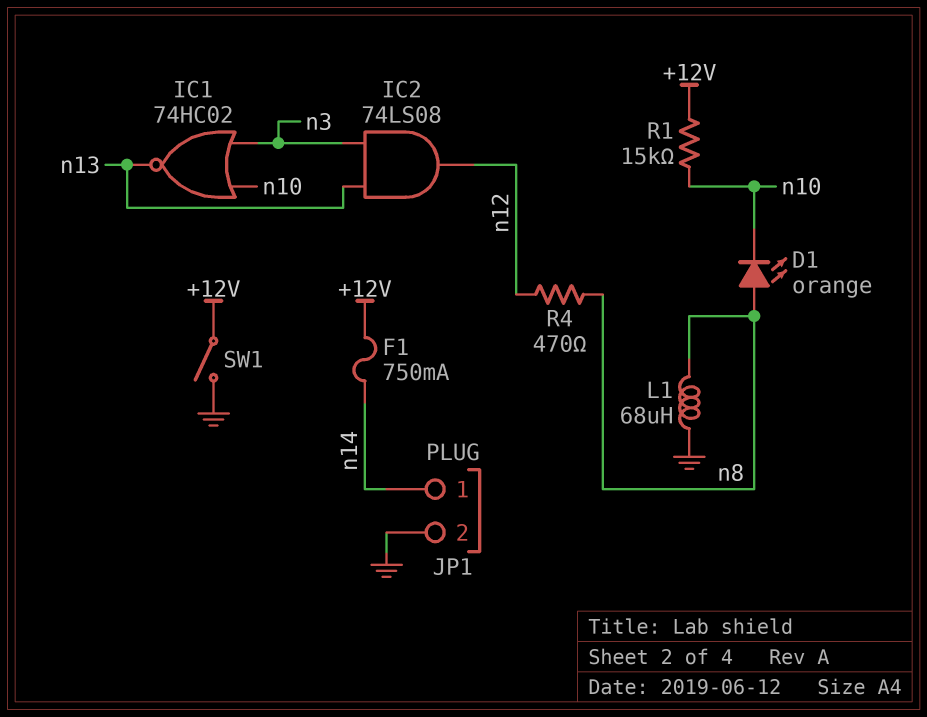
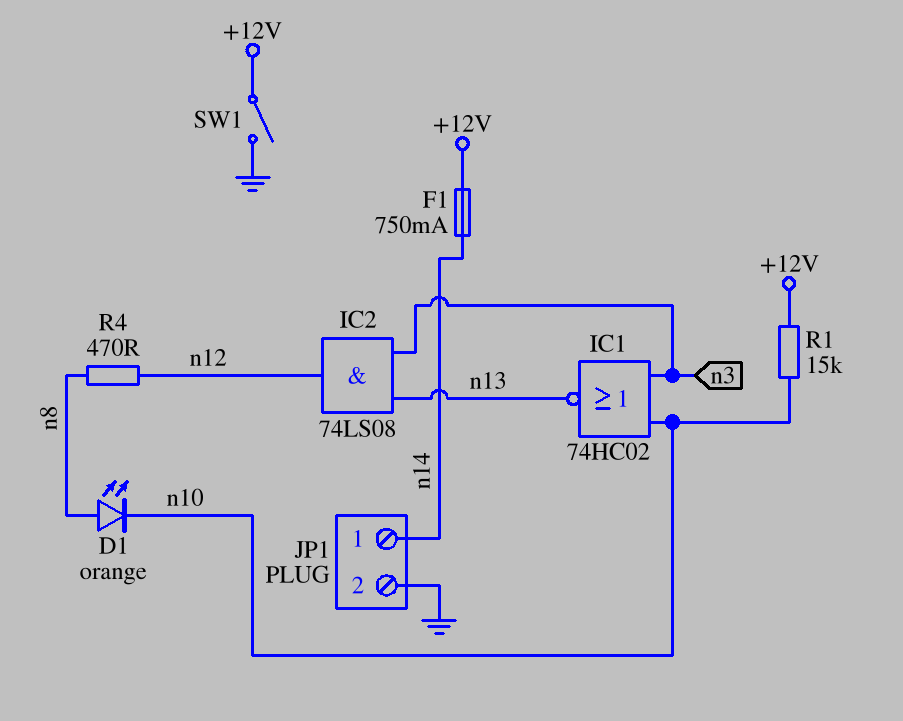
L1: 68uH (GND, n8) -> none

